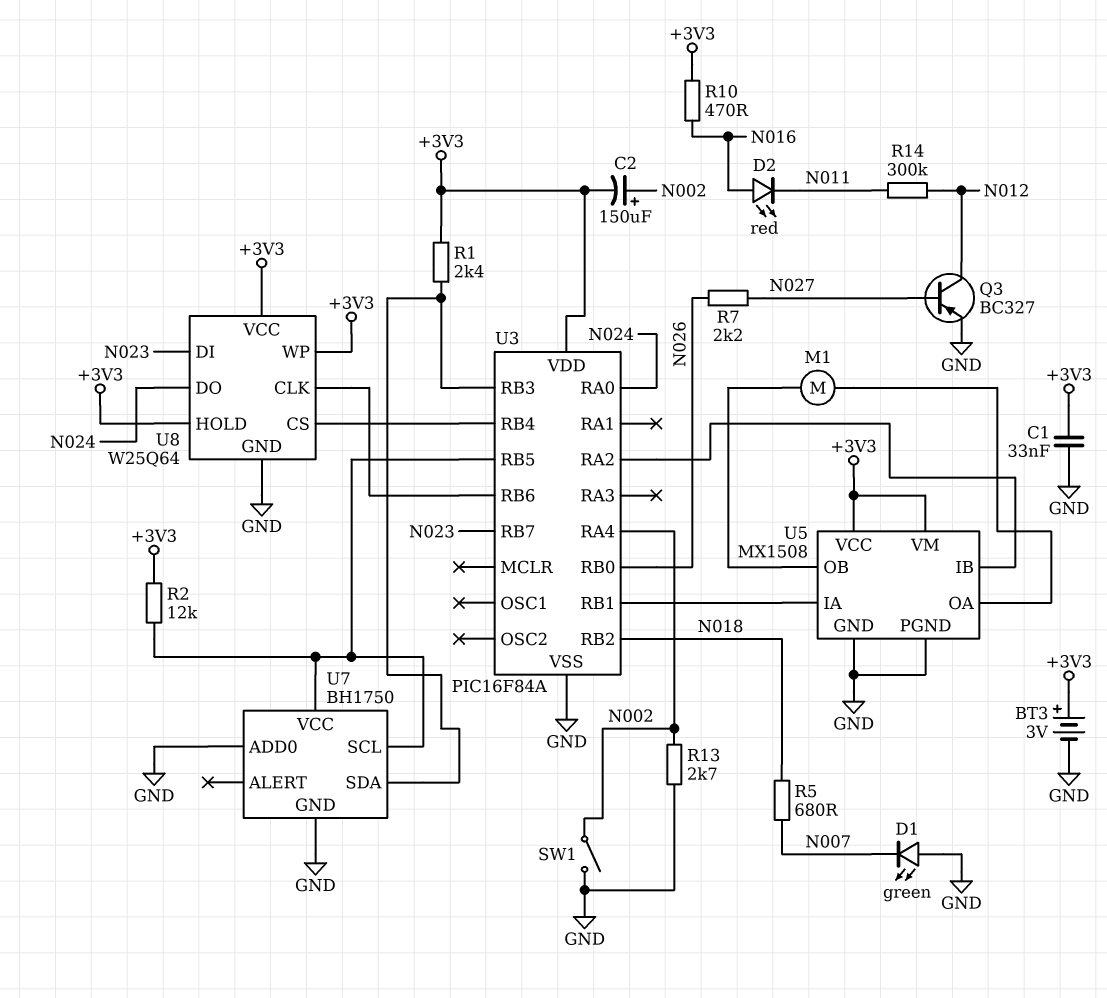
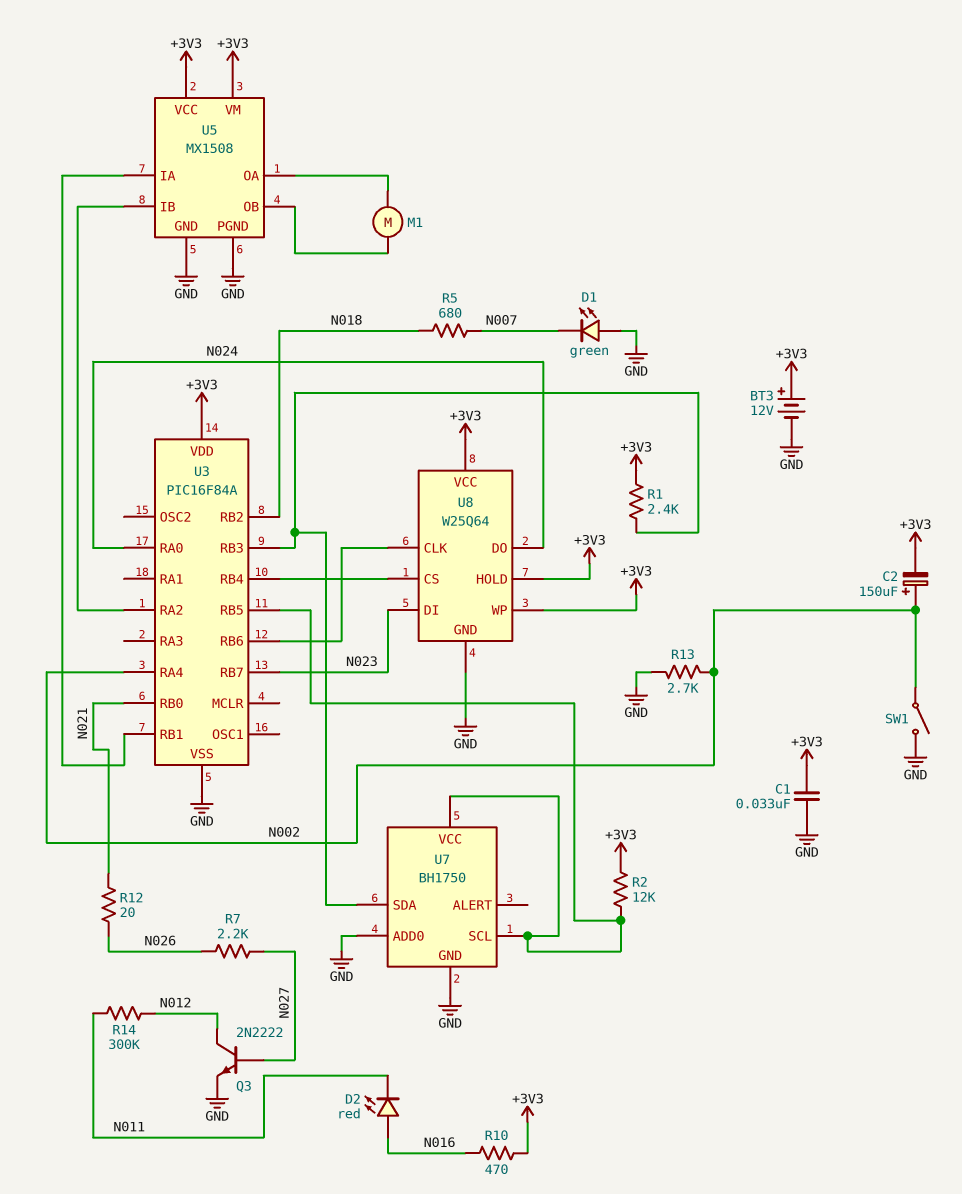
BT3: 3V (plus +3V3, minus GND) -> 12V (plus +3V3, minus GND)
Q3: PNP BC327 (B N027, C N012, E GND) -> NPN 2N2222 (B N027, C N012, E GND)
R12: none -> 20 (N021, N026)
U3 pin RB0: N026 -> N021

